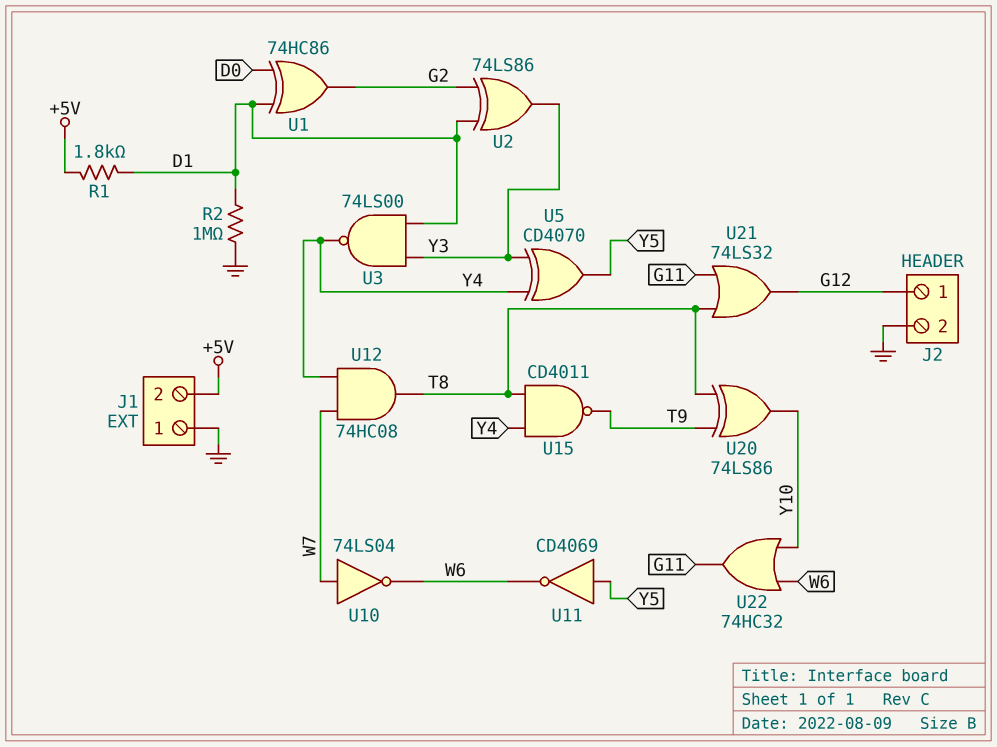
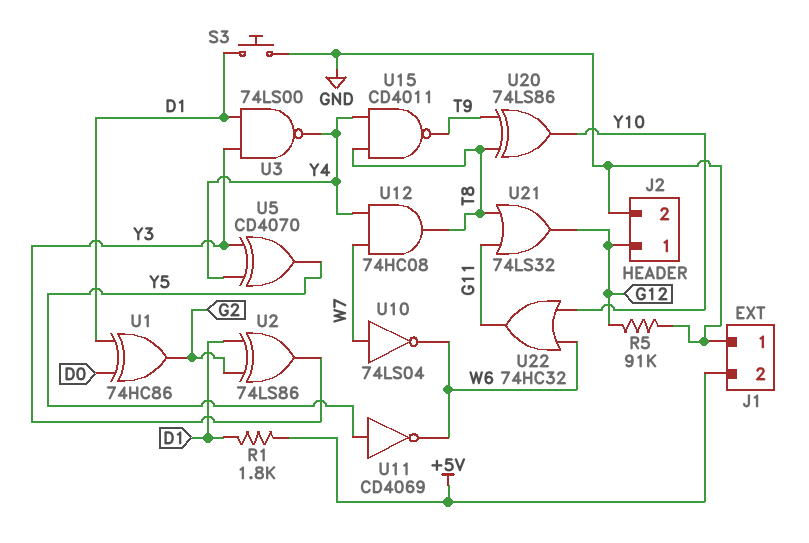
R2: 1M (D1, GND) -> none
R5: none -> 91k (G12, GND)
S3: none -> button (D1, GND)

